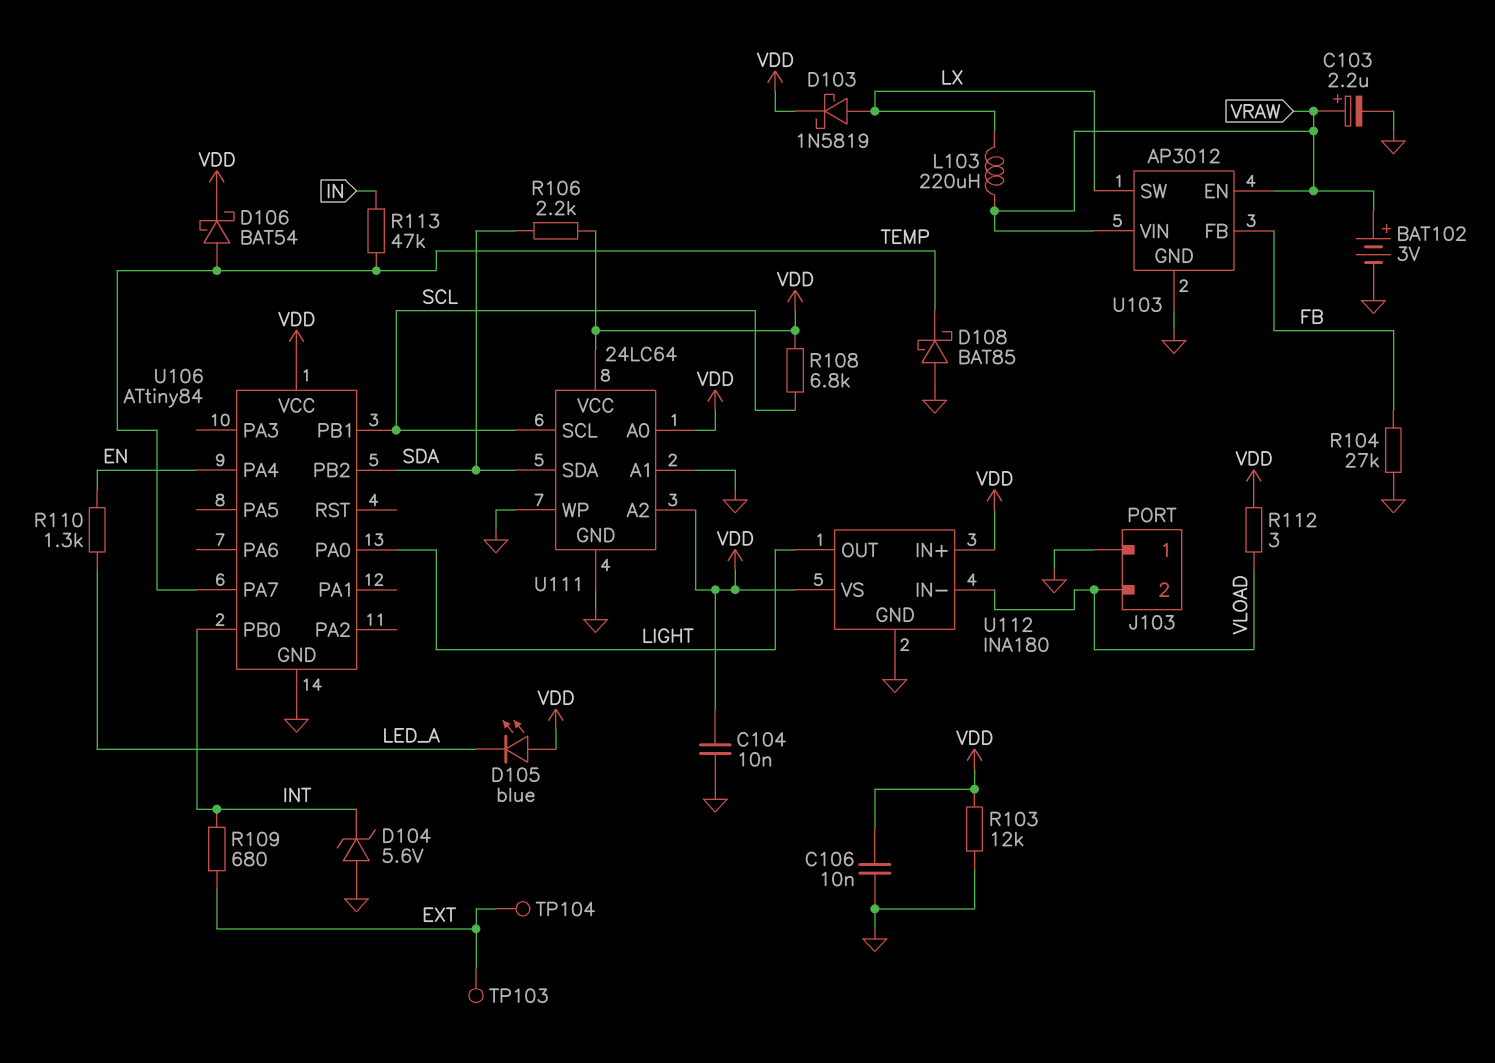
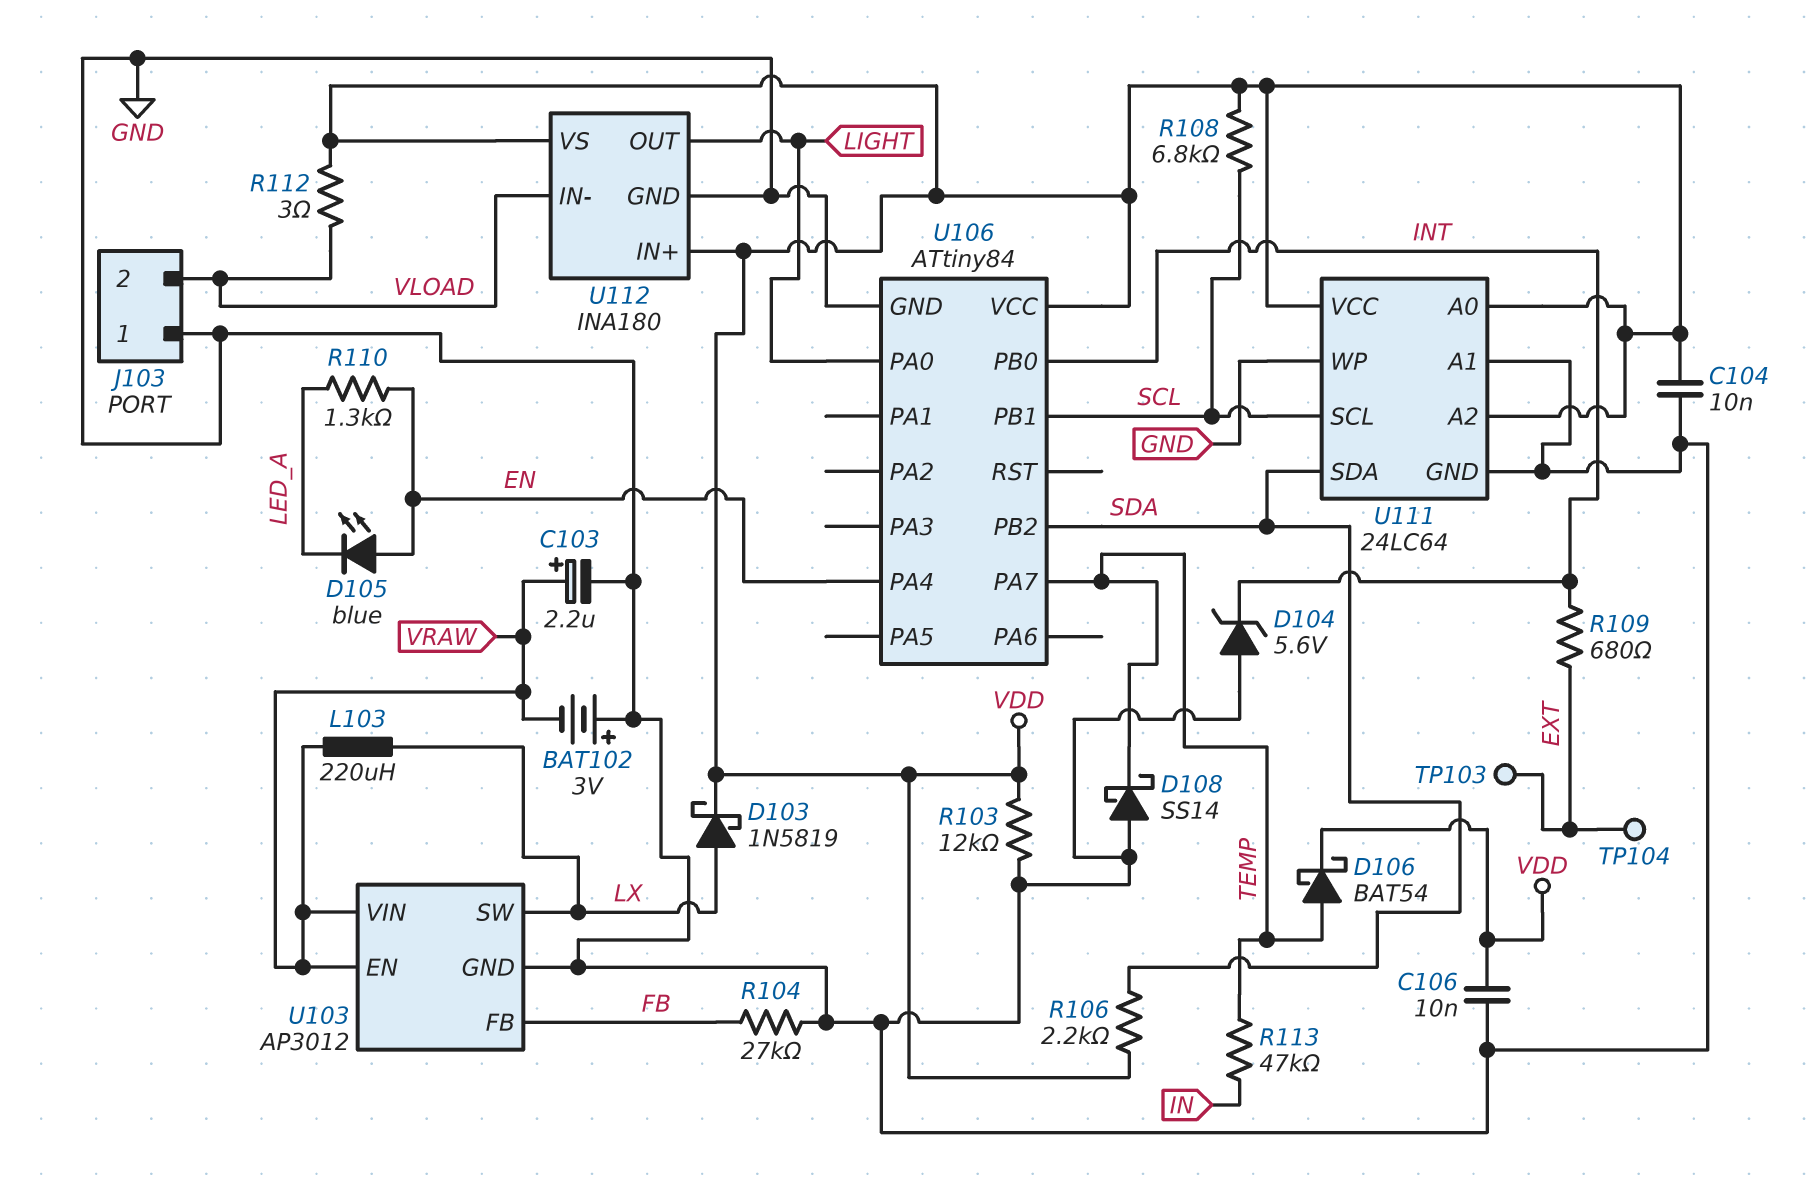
BAT102: 3V (plus VRAW, minus GND) -> 3V (plus GND, minus VRAW)
D105: LED blue (A VDD, K LED_A) -> LED blue (A EN, K LED_A)
D108: schottky BAT85 (A GND, K TEMP) -> schottky SS14 (A GND, K TEMP)

